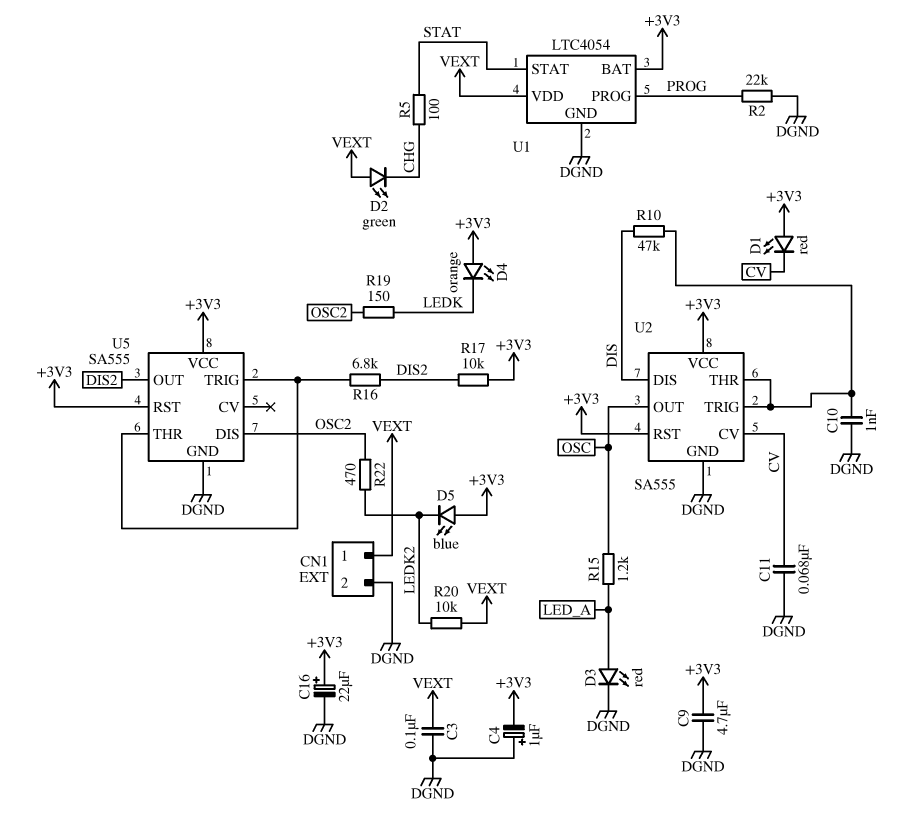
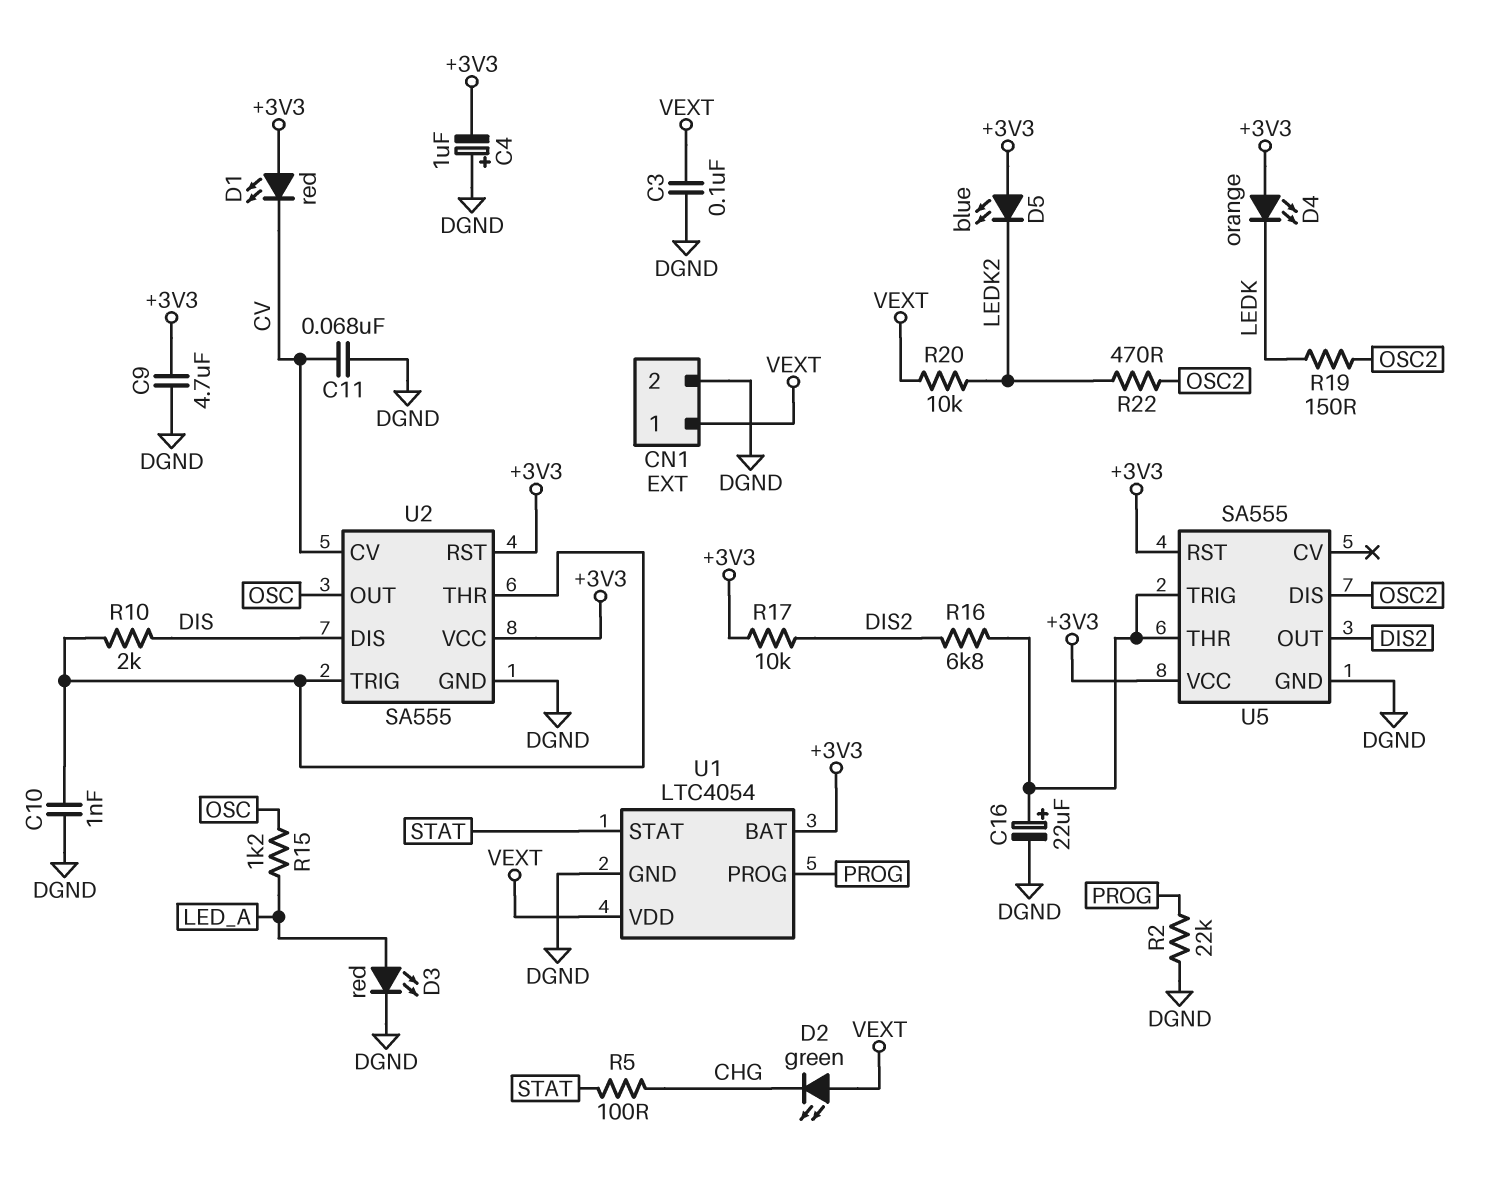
C16: 22uF (plus +3V3, minus DGND) -> 22uF (plus U5/THR, minus DGND)
R10: 47k (DIS, U2/THR) -> 2k (DIS, U2/THR)

